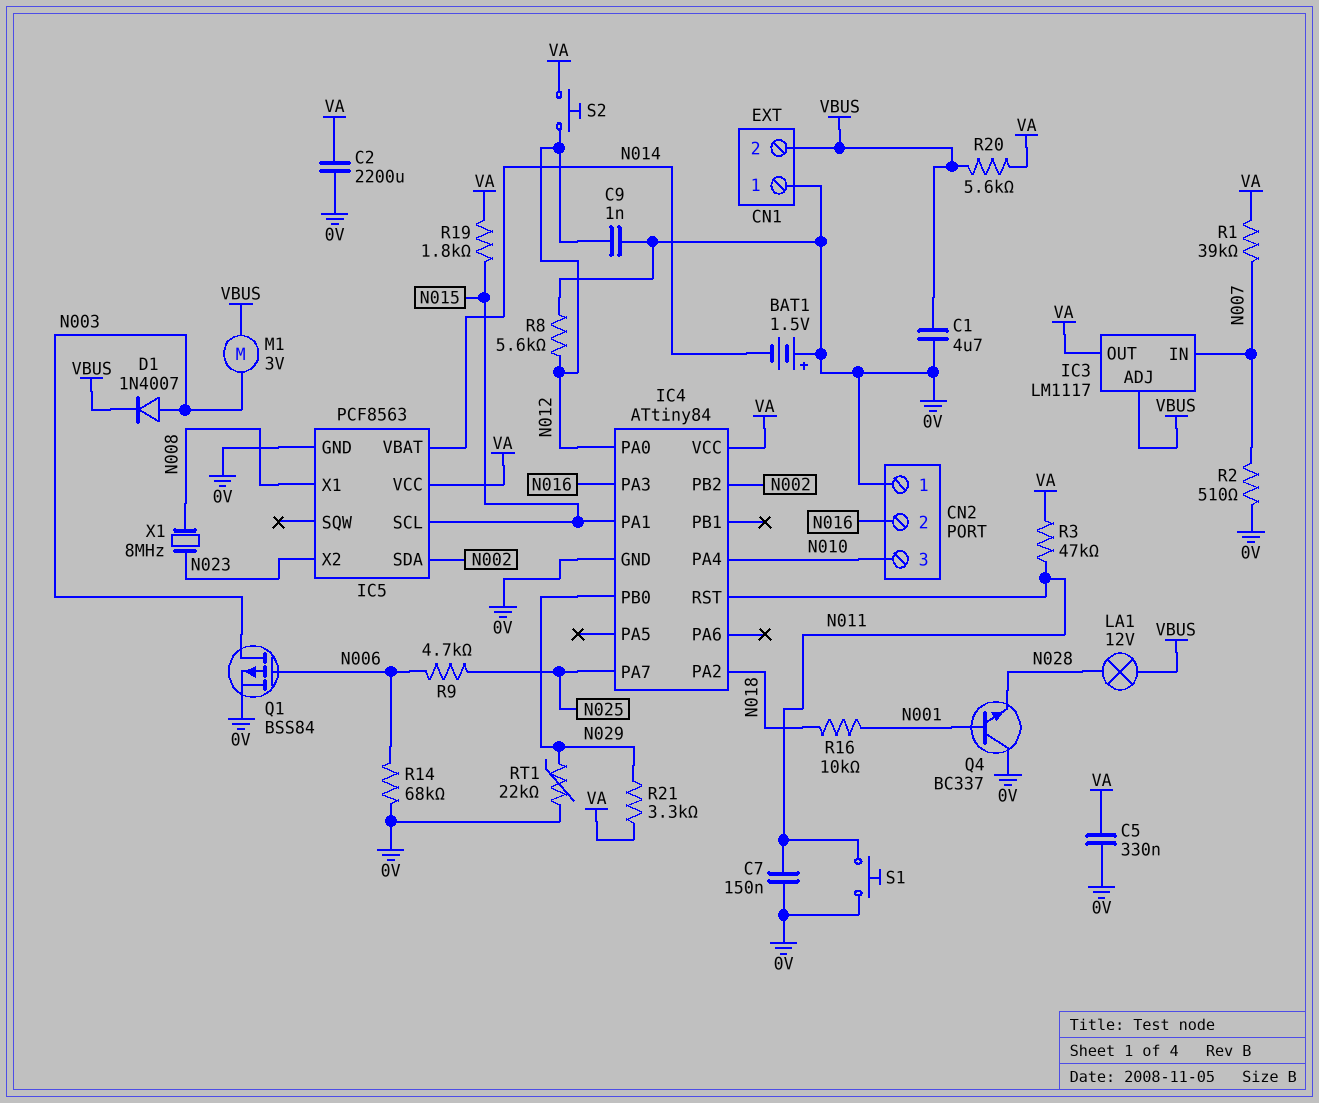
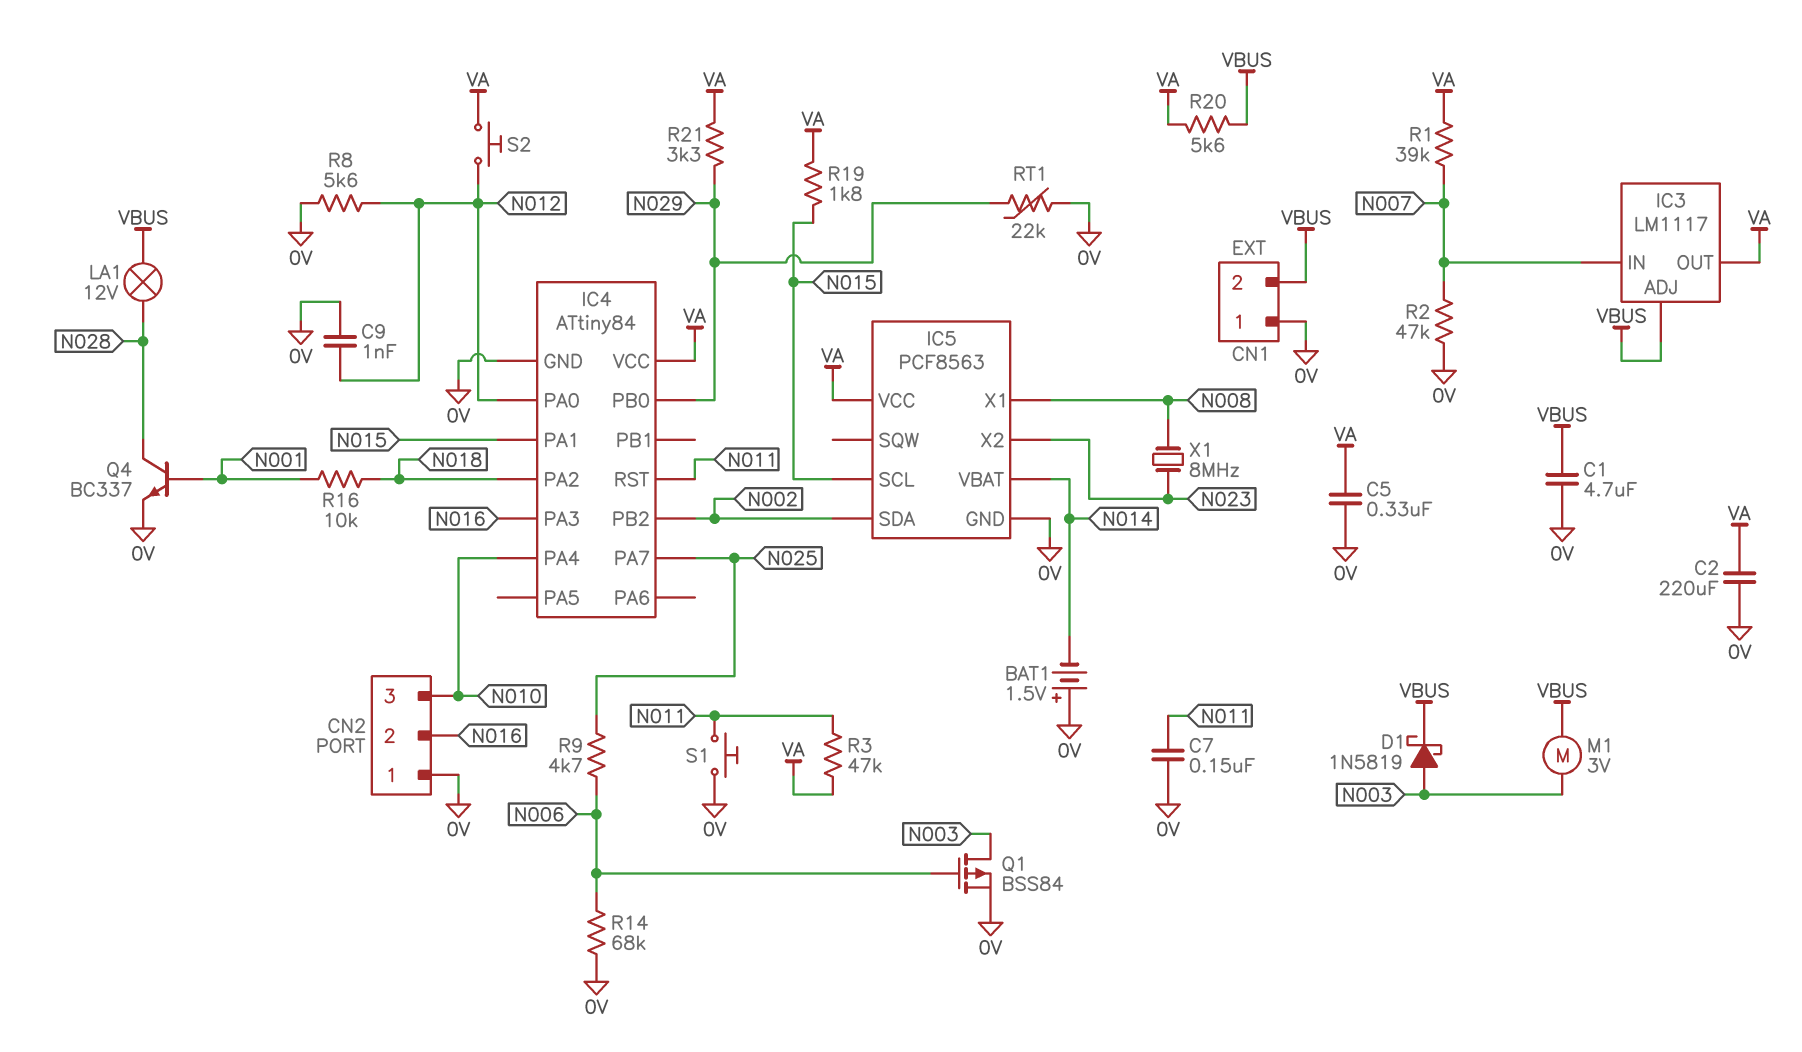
C2: 2200uF (0V, VA) -> 220uF (0V, VA)
D1: diode 1N4007 (A N003, K VBUS) -> schottky 1N5819 (A N003, K VBUS)
Q4: NPN BC337 (B N001, C 0V, E N028) -> NPN BC337 (B N001, C N028, E 0V)
R2: 510 (0V, N007) -> 47k (0V, N007)

